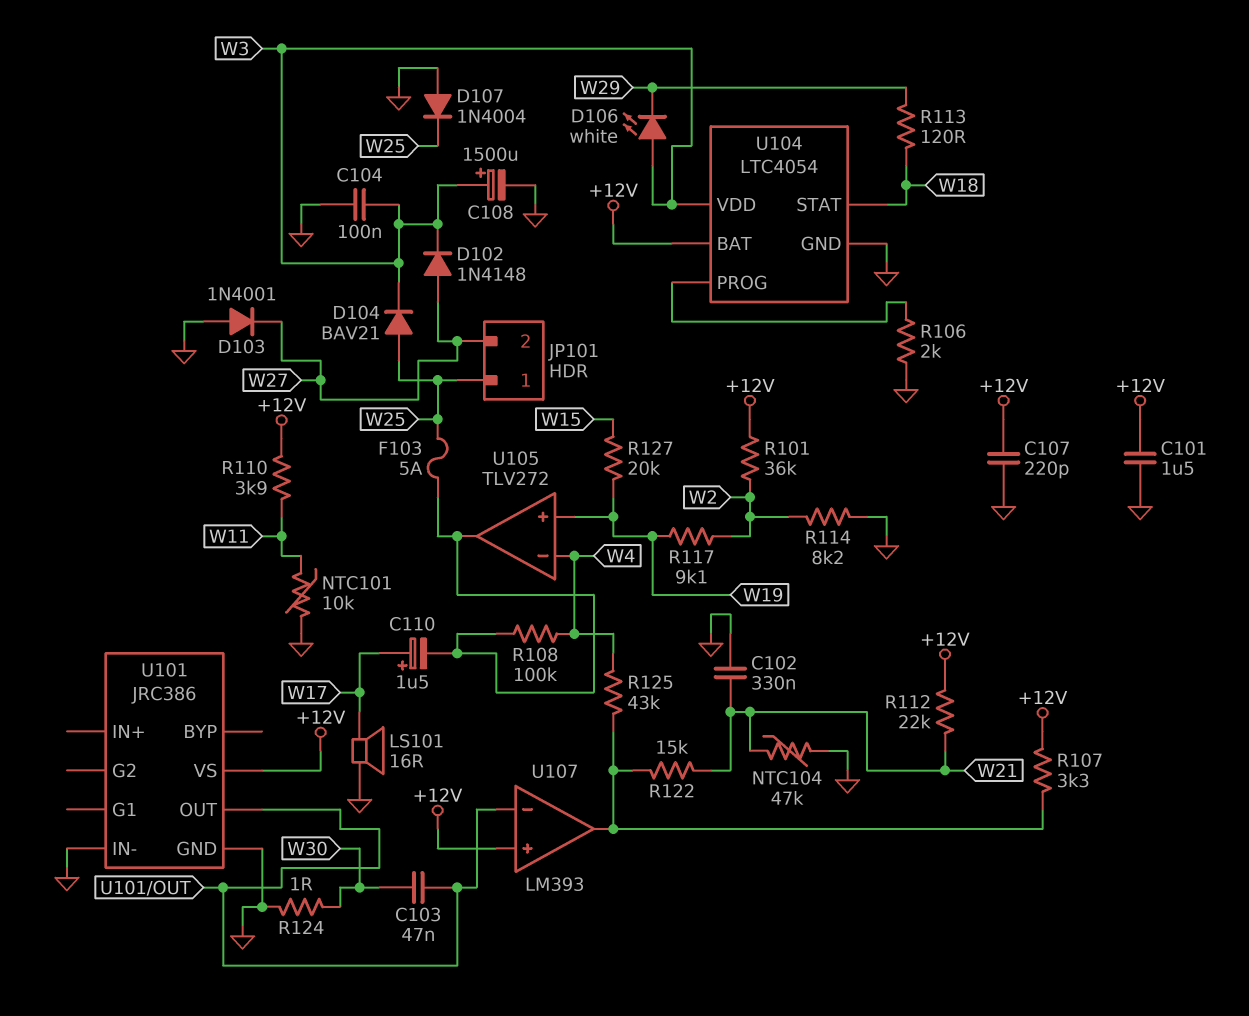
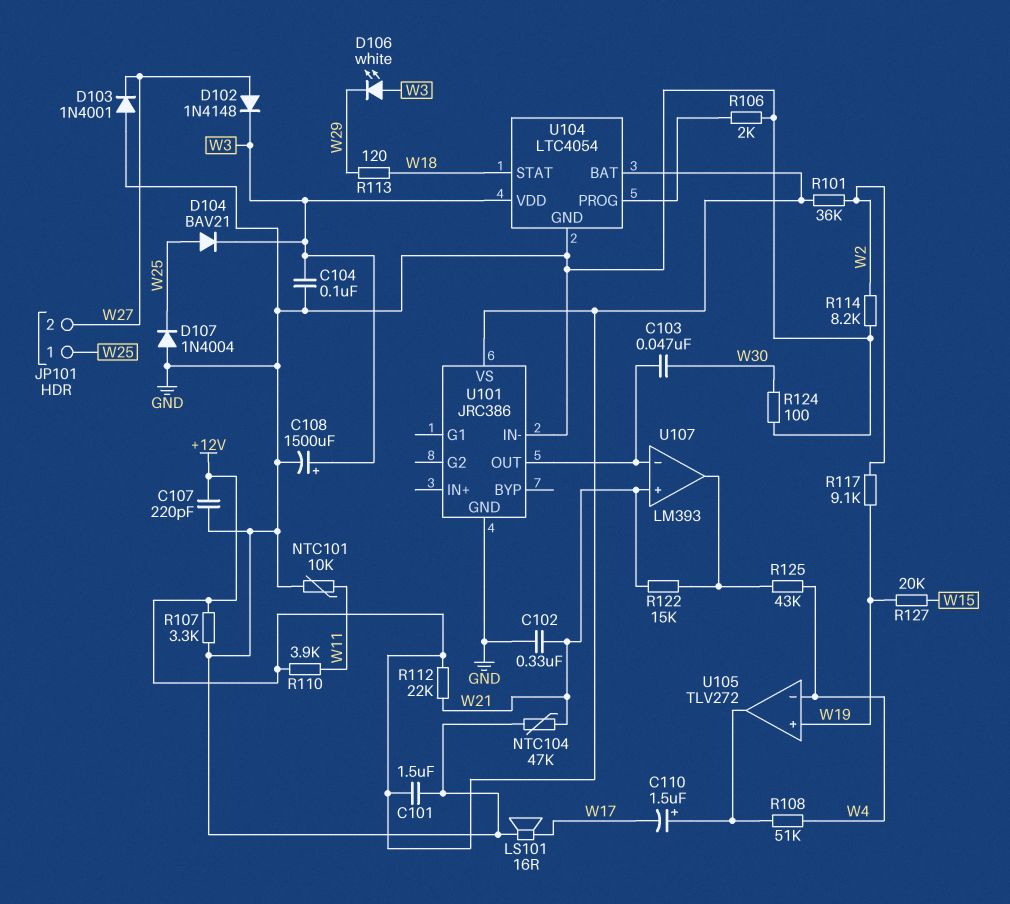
C110: 1.5uF (plus W17, minus U105/out) -> 1.5uF (plus U105/out, minus W17)
F103: 5A (U105/out, W25) -> none
R107: 3.3k (+12V, U107/out) -> 3.3k (+12V, GND)
R108: 100k (U105/out, W4) -> 51k (U105/out, W4)
R124: 1 (GND, W30) -> 100 (GND, W30)
U107 pin in+: +12V -> W21

